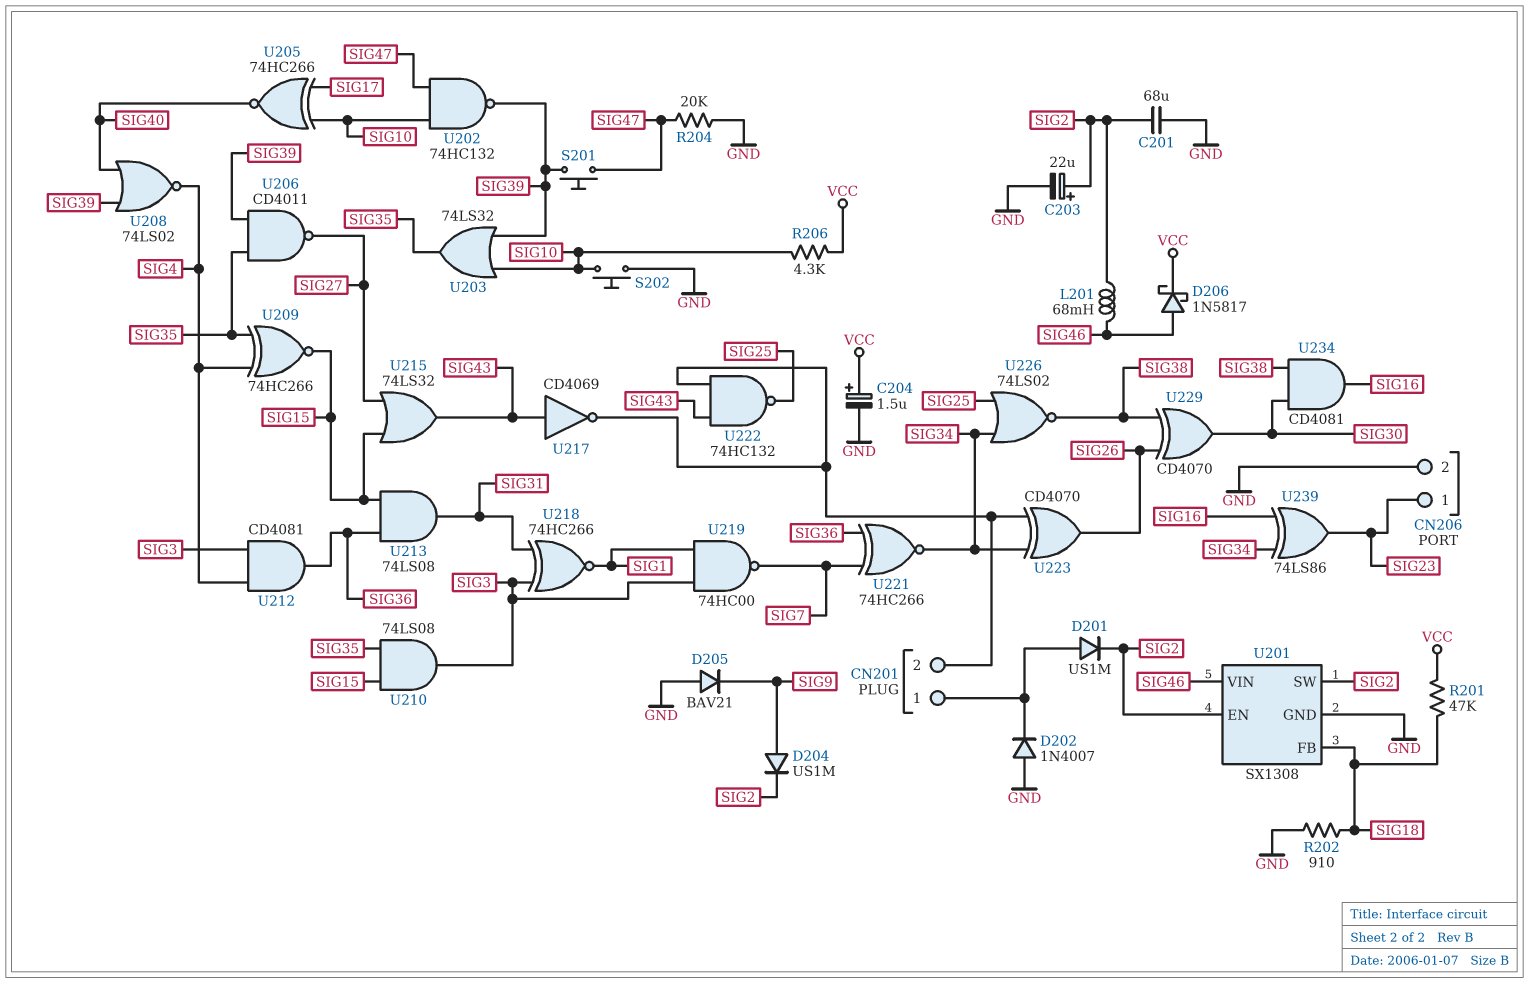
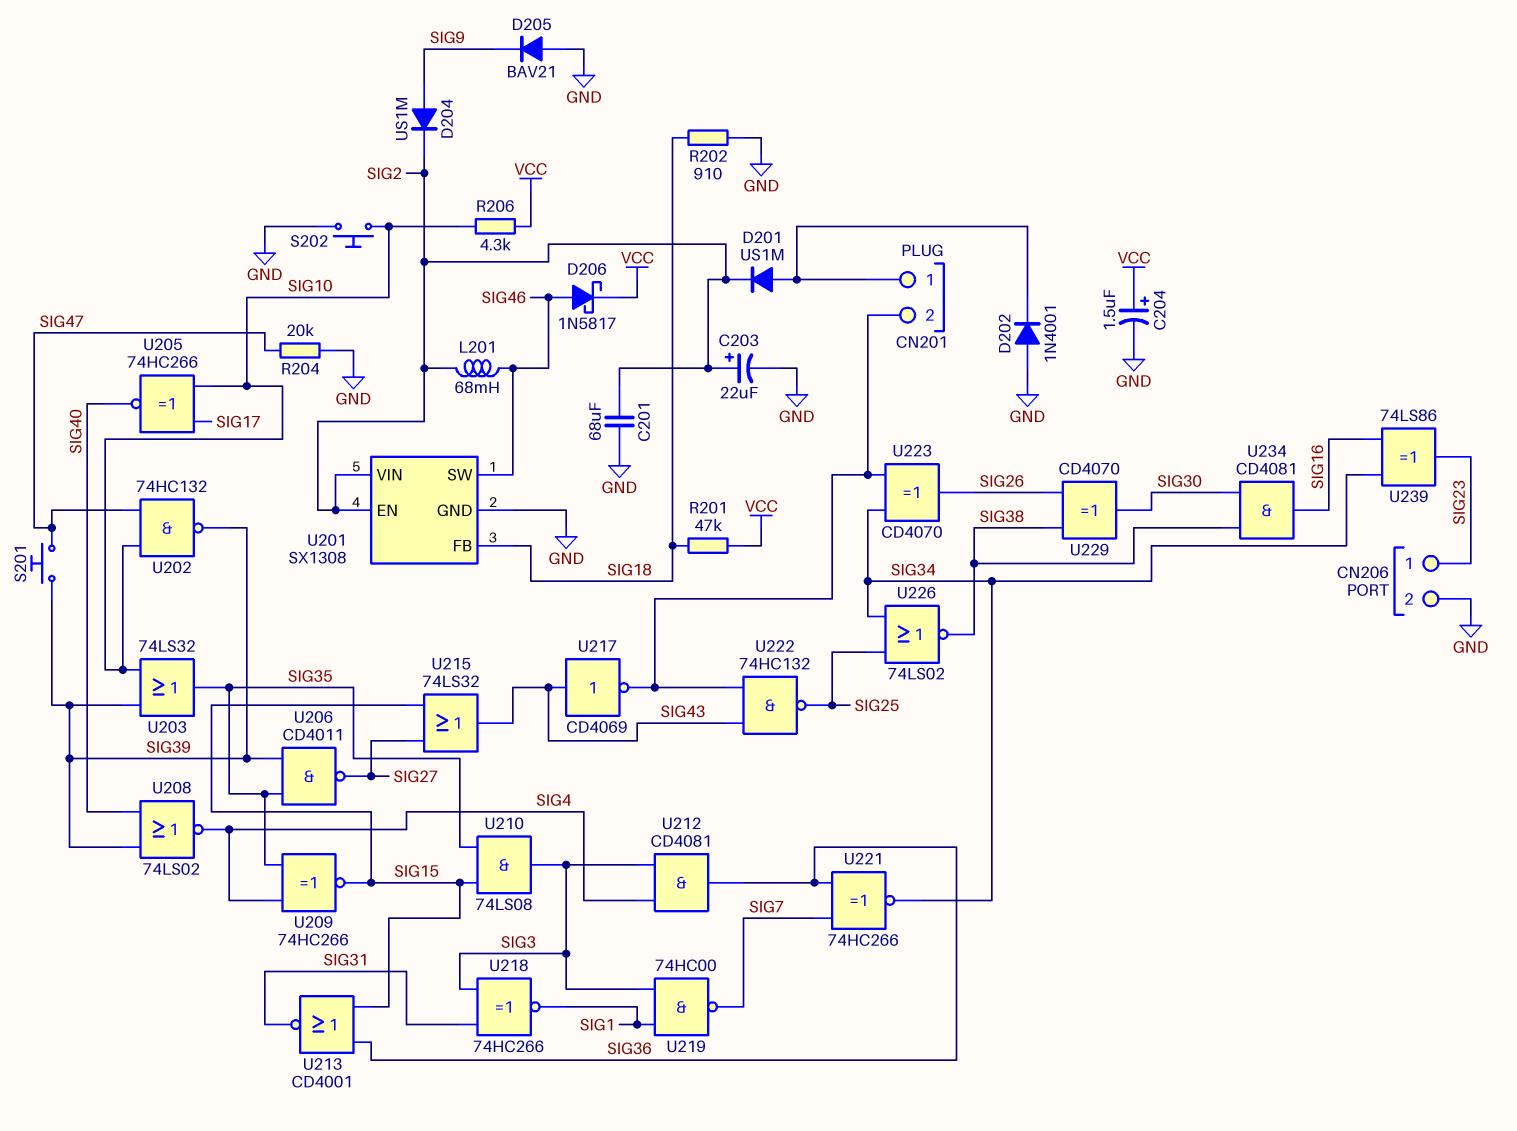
D202: diode 1N4007 (A GND, K CN201/1) -> diode 1N4001 (A GND, K CN201/1)
U201 pin SW: SIG2 -> SIG46
U201 pin VIN: SIG46 -> SIG2
U213: AND 74LS08 (in SIG15, in SIG36, out SIG31) -> NOR CD4001 (in SIG15, in SIG36, out SIG31)

